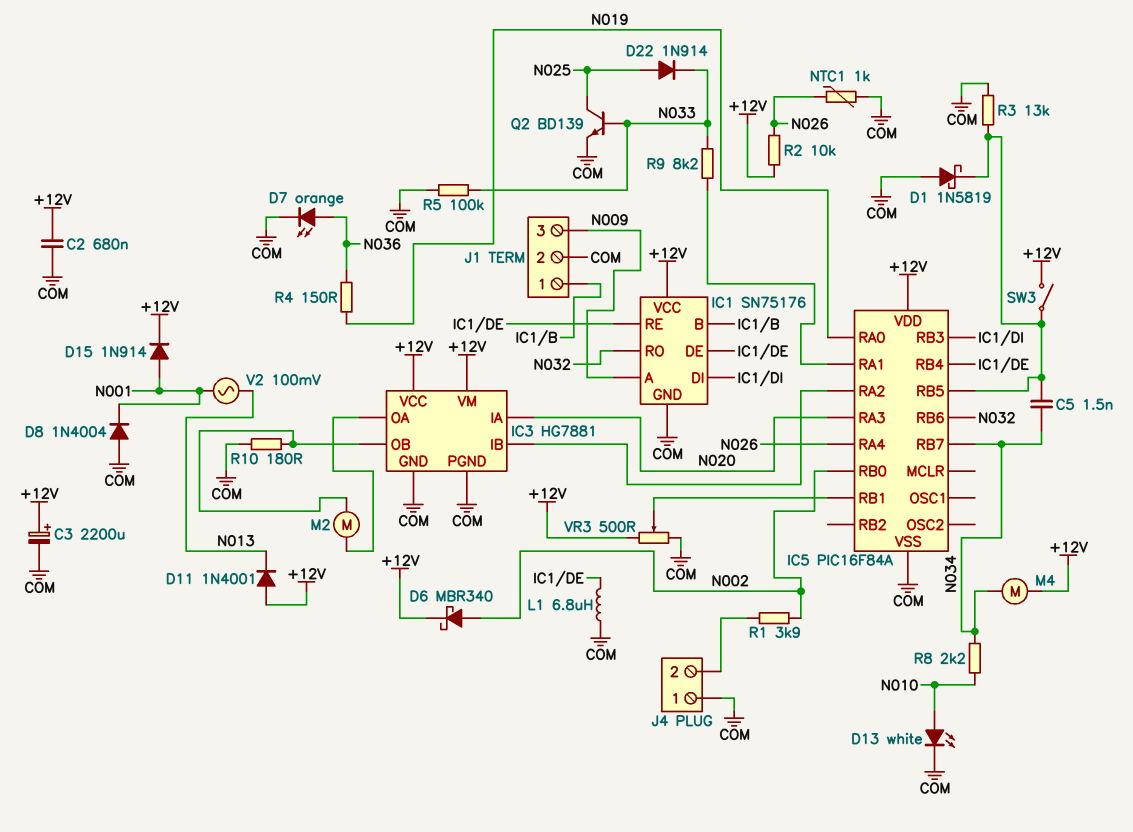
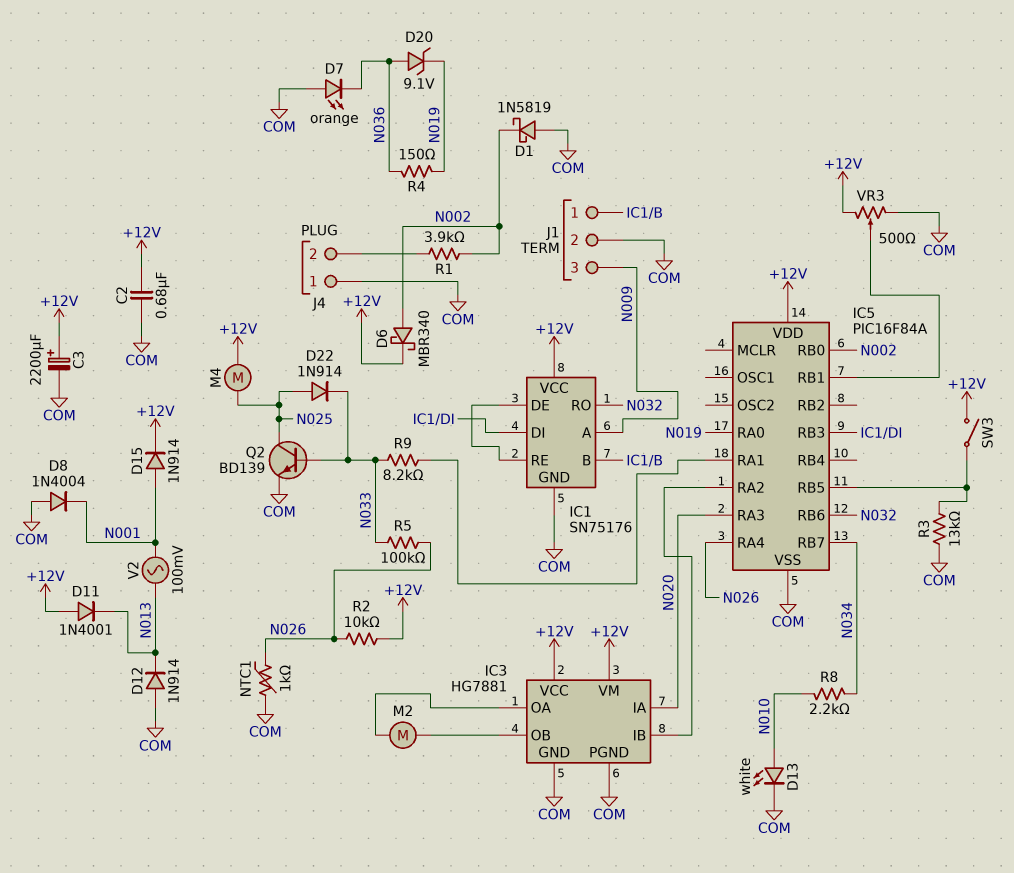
C5: 1.5nF (IC5/RB5, N034) -> none
D1: schottky 1N5819 (A COM, K IC5/RB5) -> schottky 1N5819 (A COM, K N002)
D7: LED orange (A N036, K COM) -> LED orange (A COM, K N036)
D12: none -> diode 1N914 (A COM, K N013)
D20: none -> zener 9.1V (A N036, K N019)
IC5 pin RB4: IC1/DE -> none
L1: 6.8uH (COM, IC1/DE) -> none
M4: motor (+12V, N034) -> motor (+12V, N025)
R5: 100k (COM, N033) -> 100k (N026, N033)
R10: 180 (COM, IC3/OB) -> none

